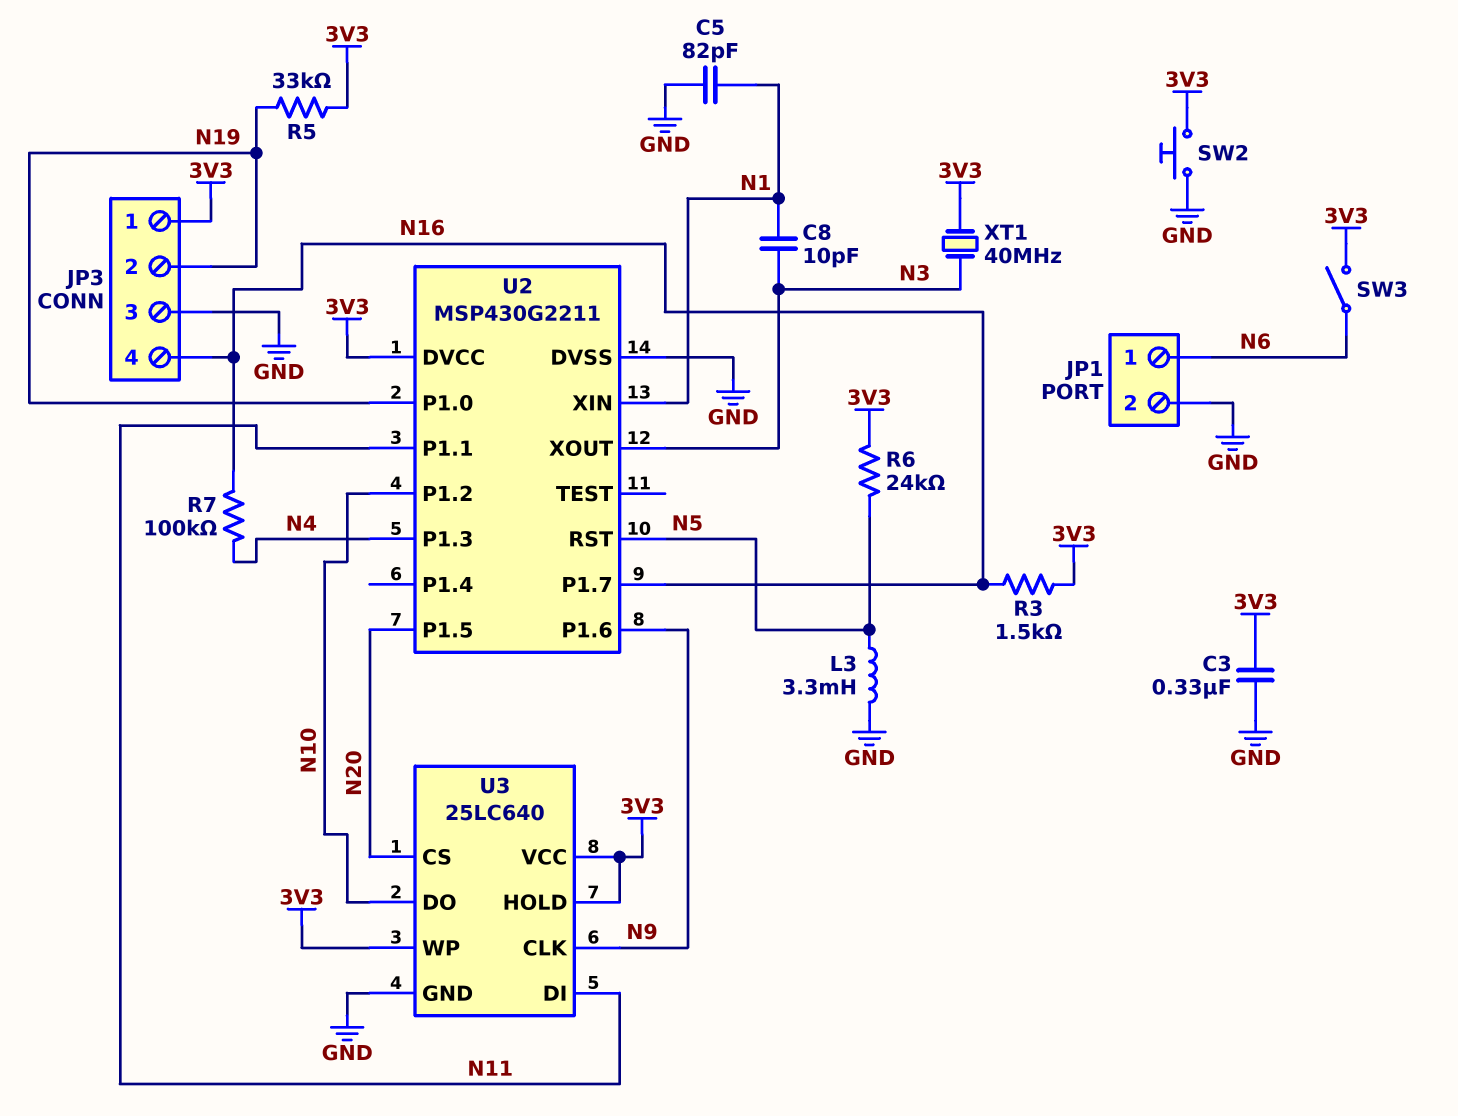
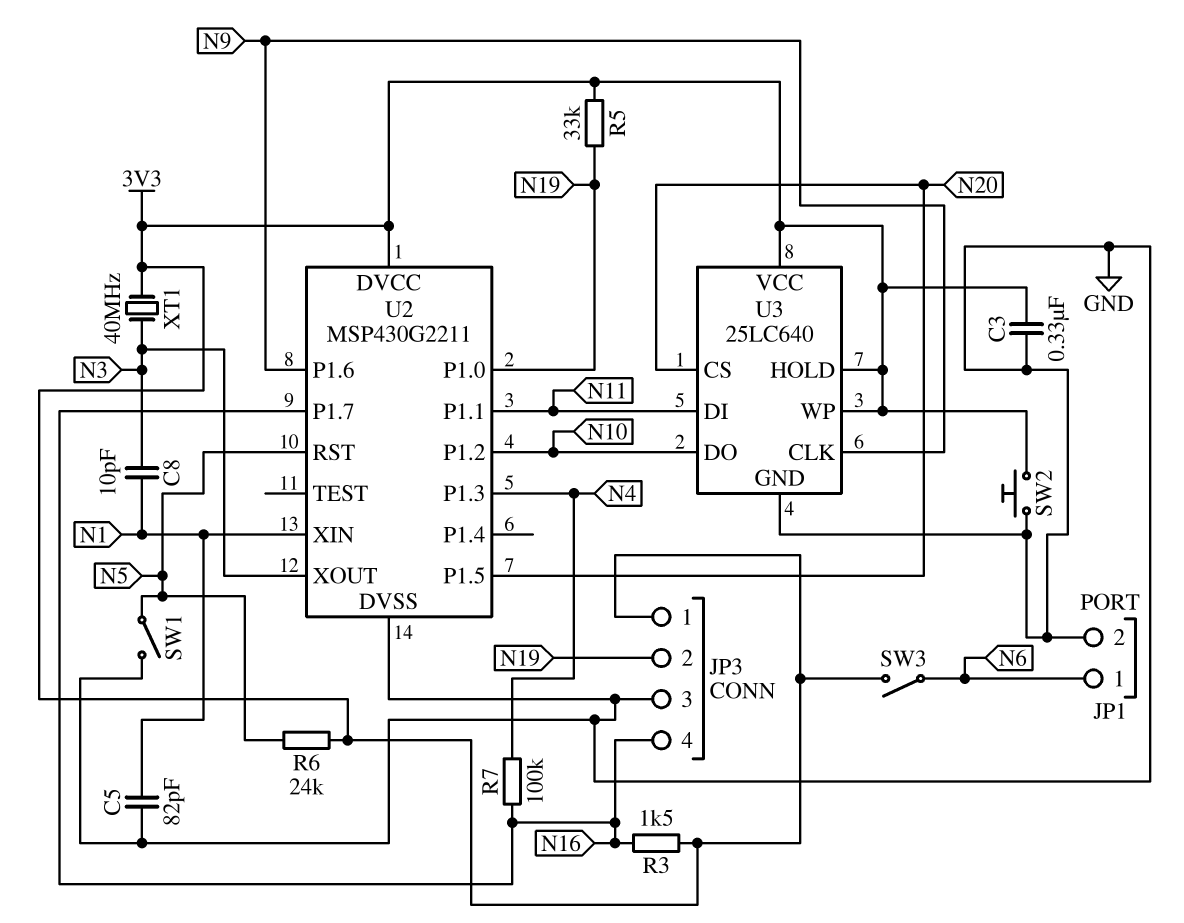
L3: 3.3mH (GND, N5) -> none
SW1: none -> switch (GND, N5)

